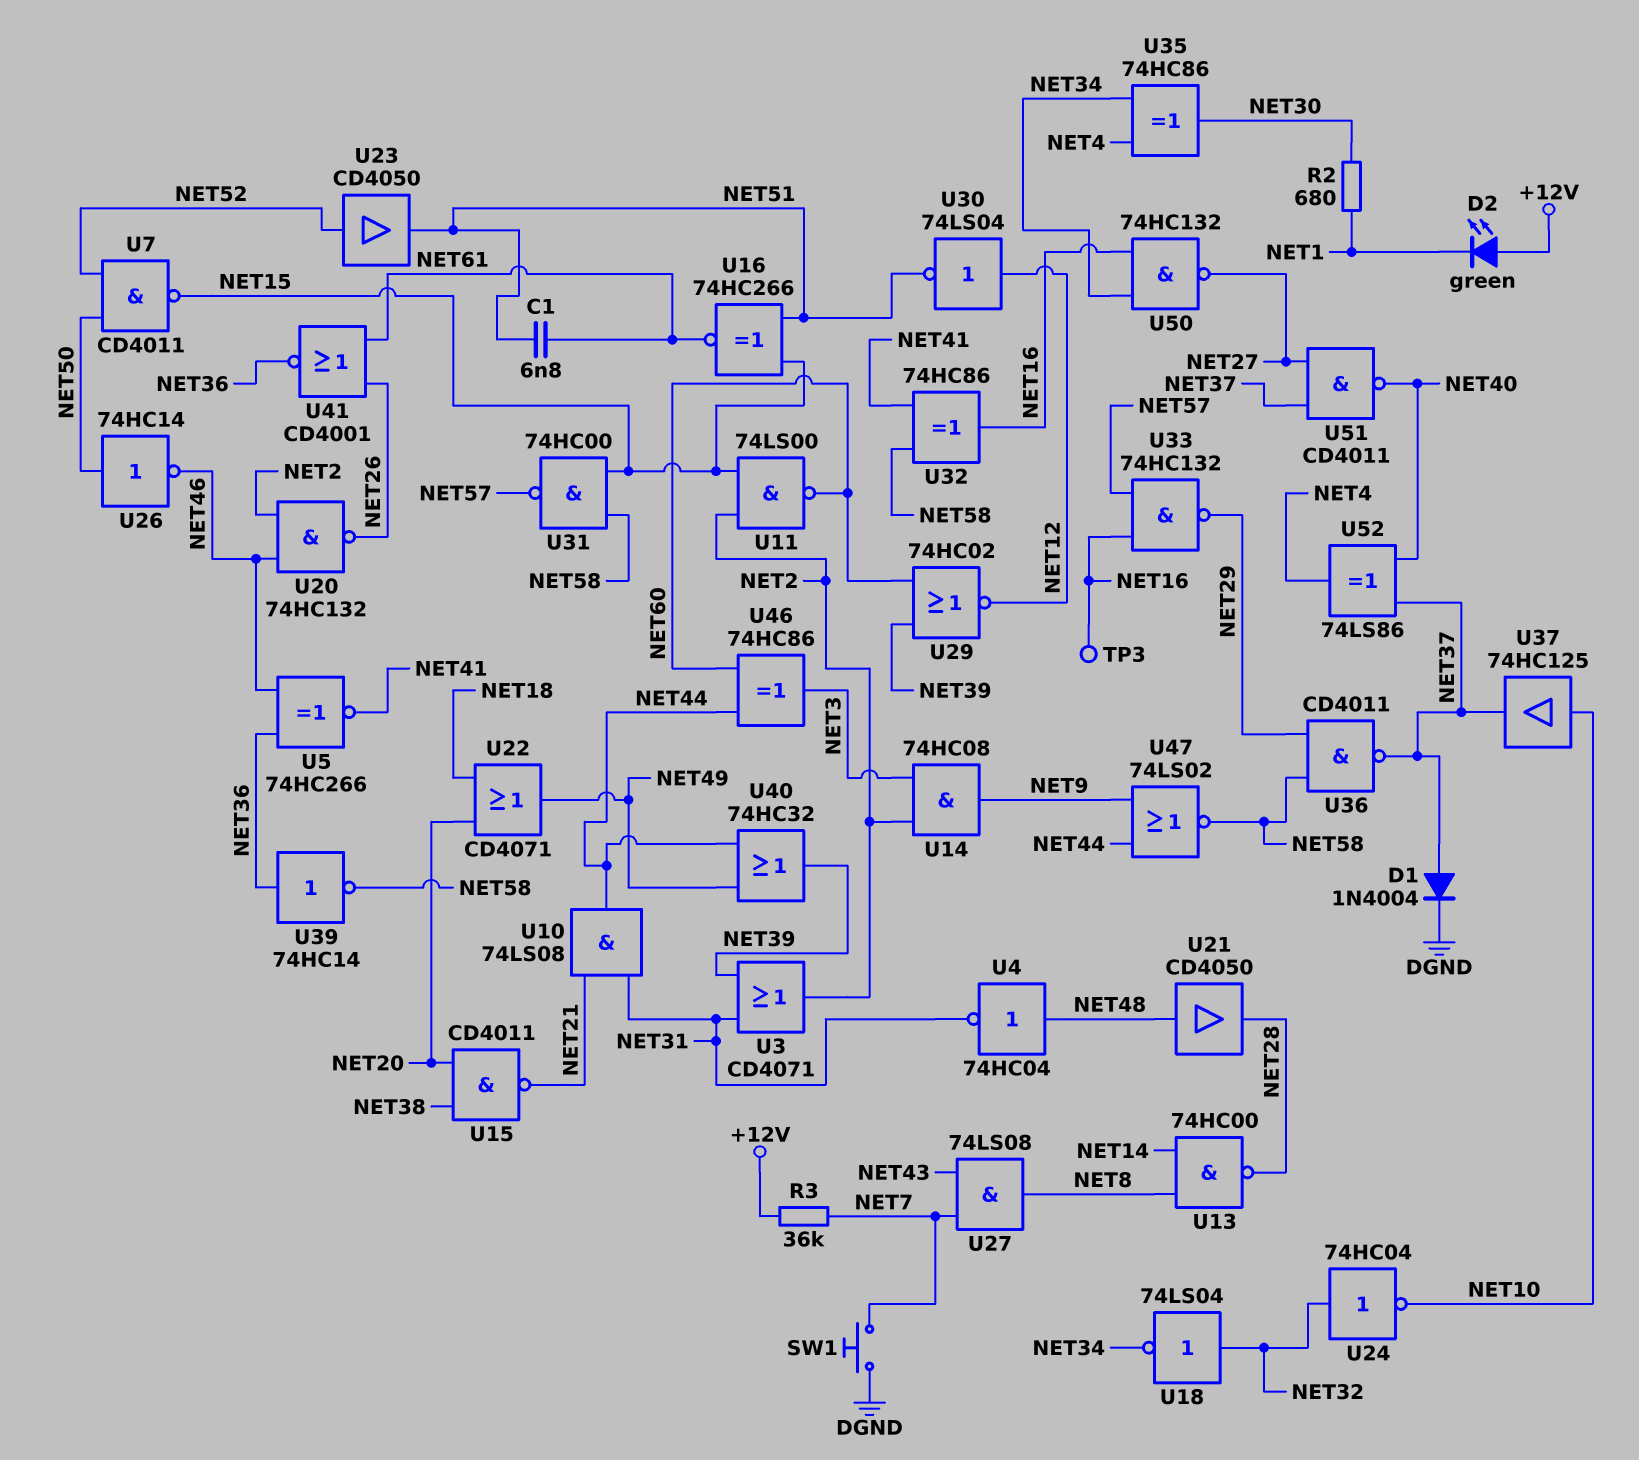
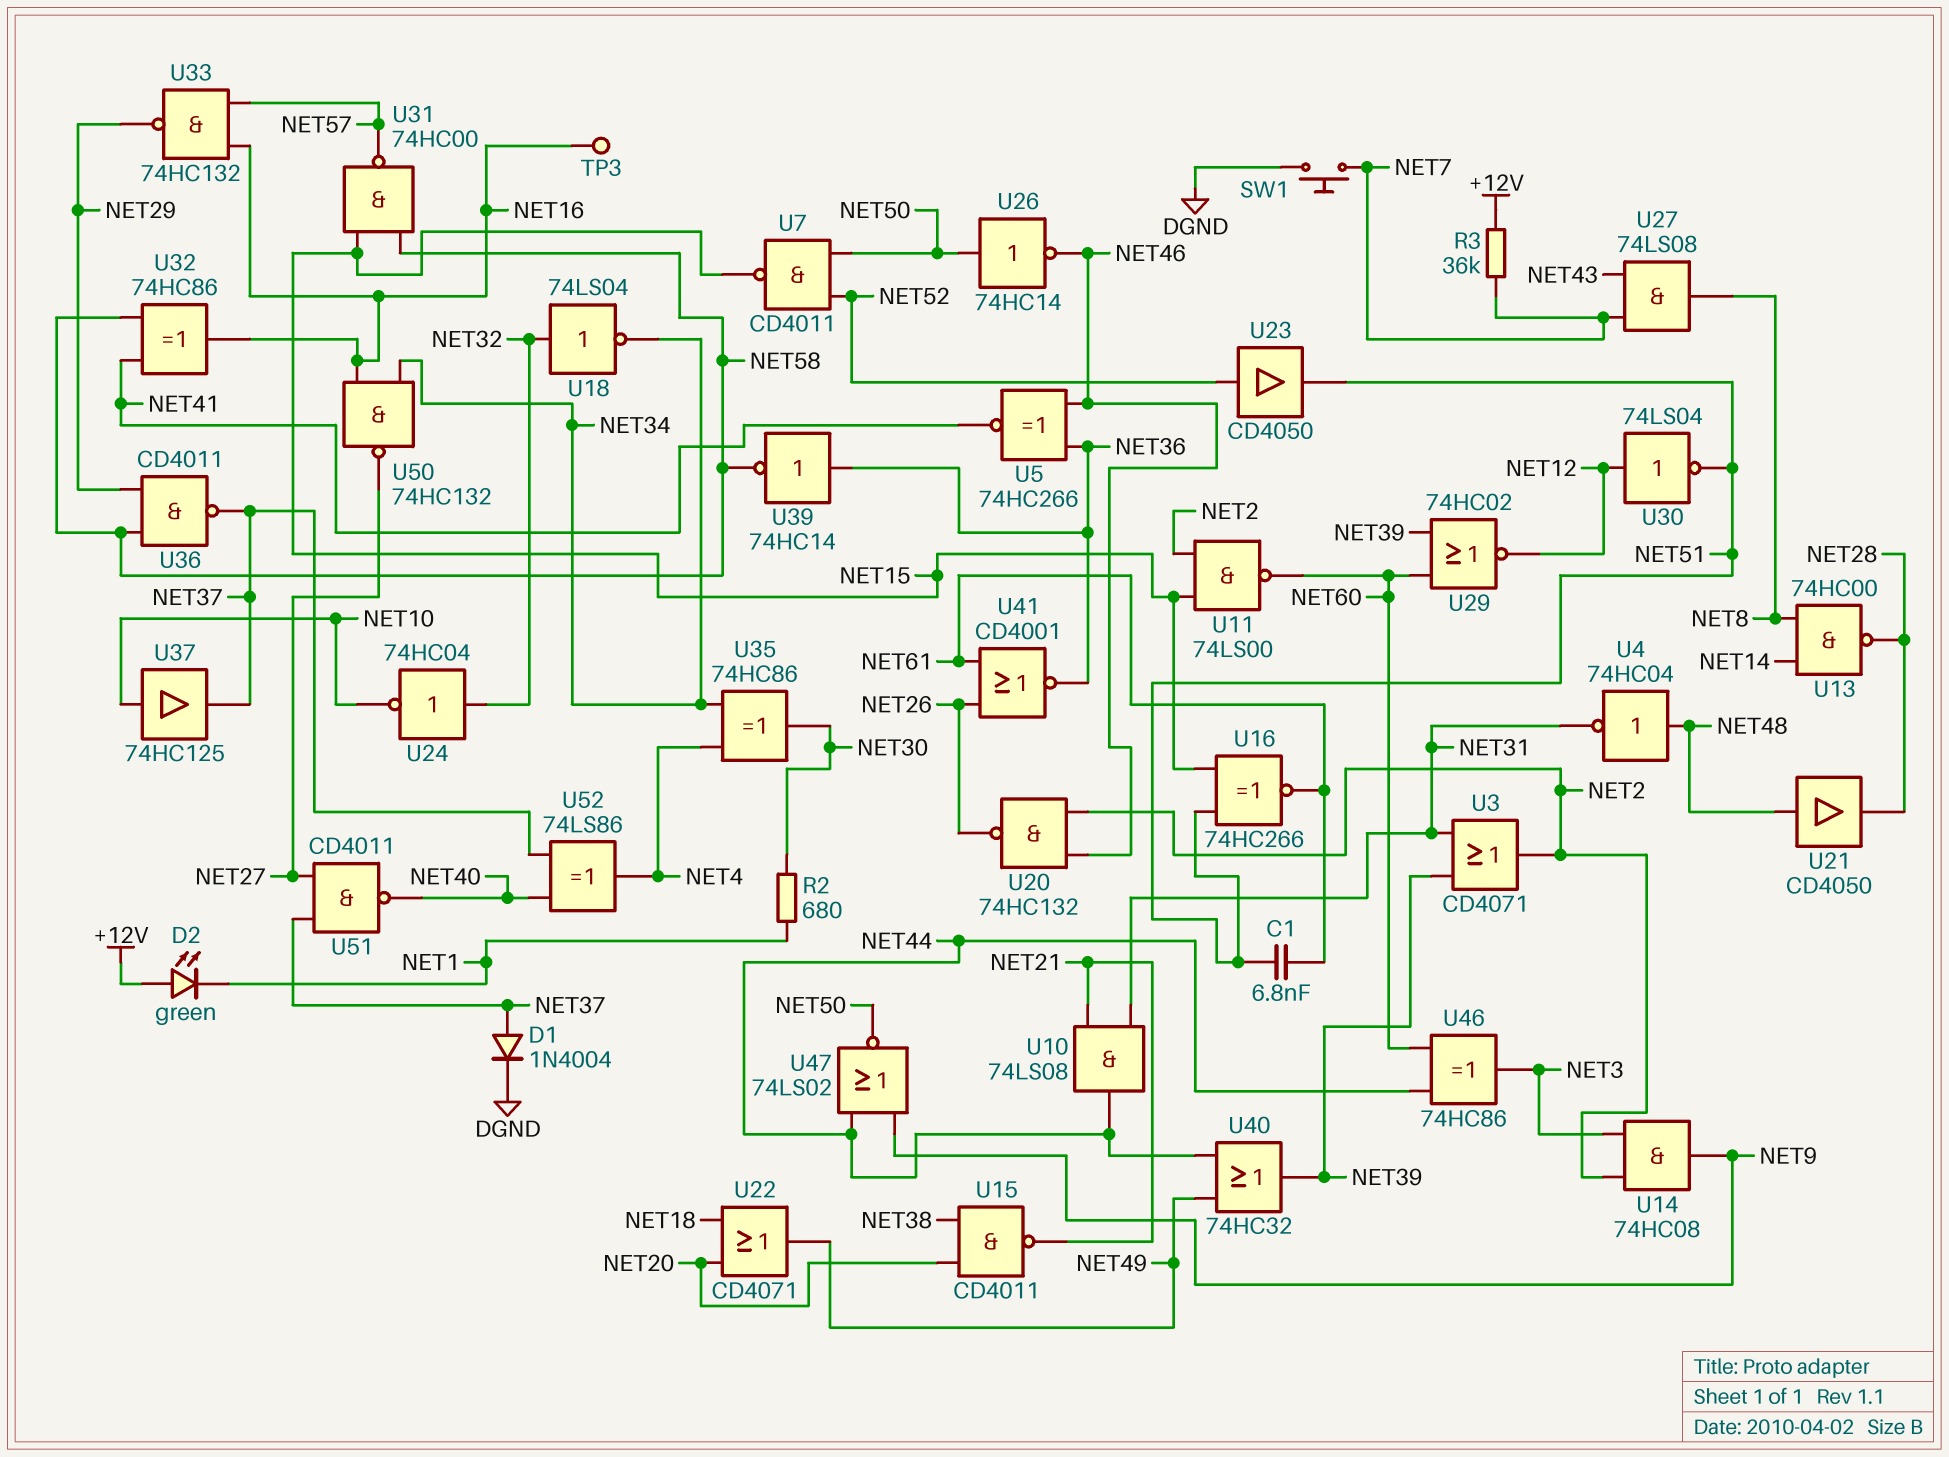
U47: NOR 74LS02 (in NET9, in NET44, out NET58) -> NOR 74LS02 (in NET9, in NET44, out NET50)

